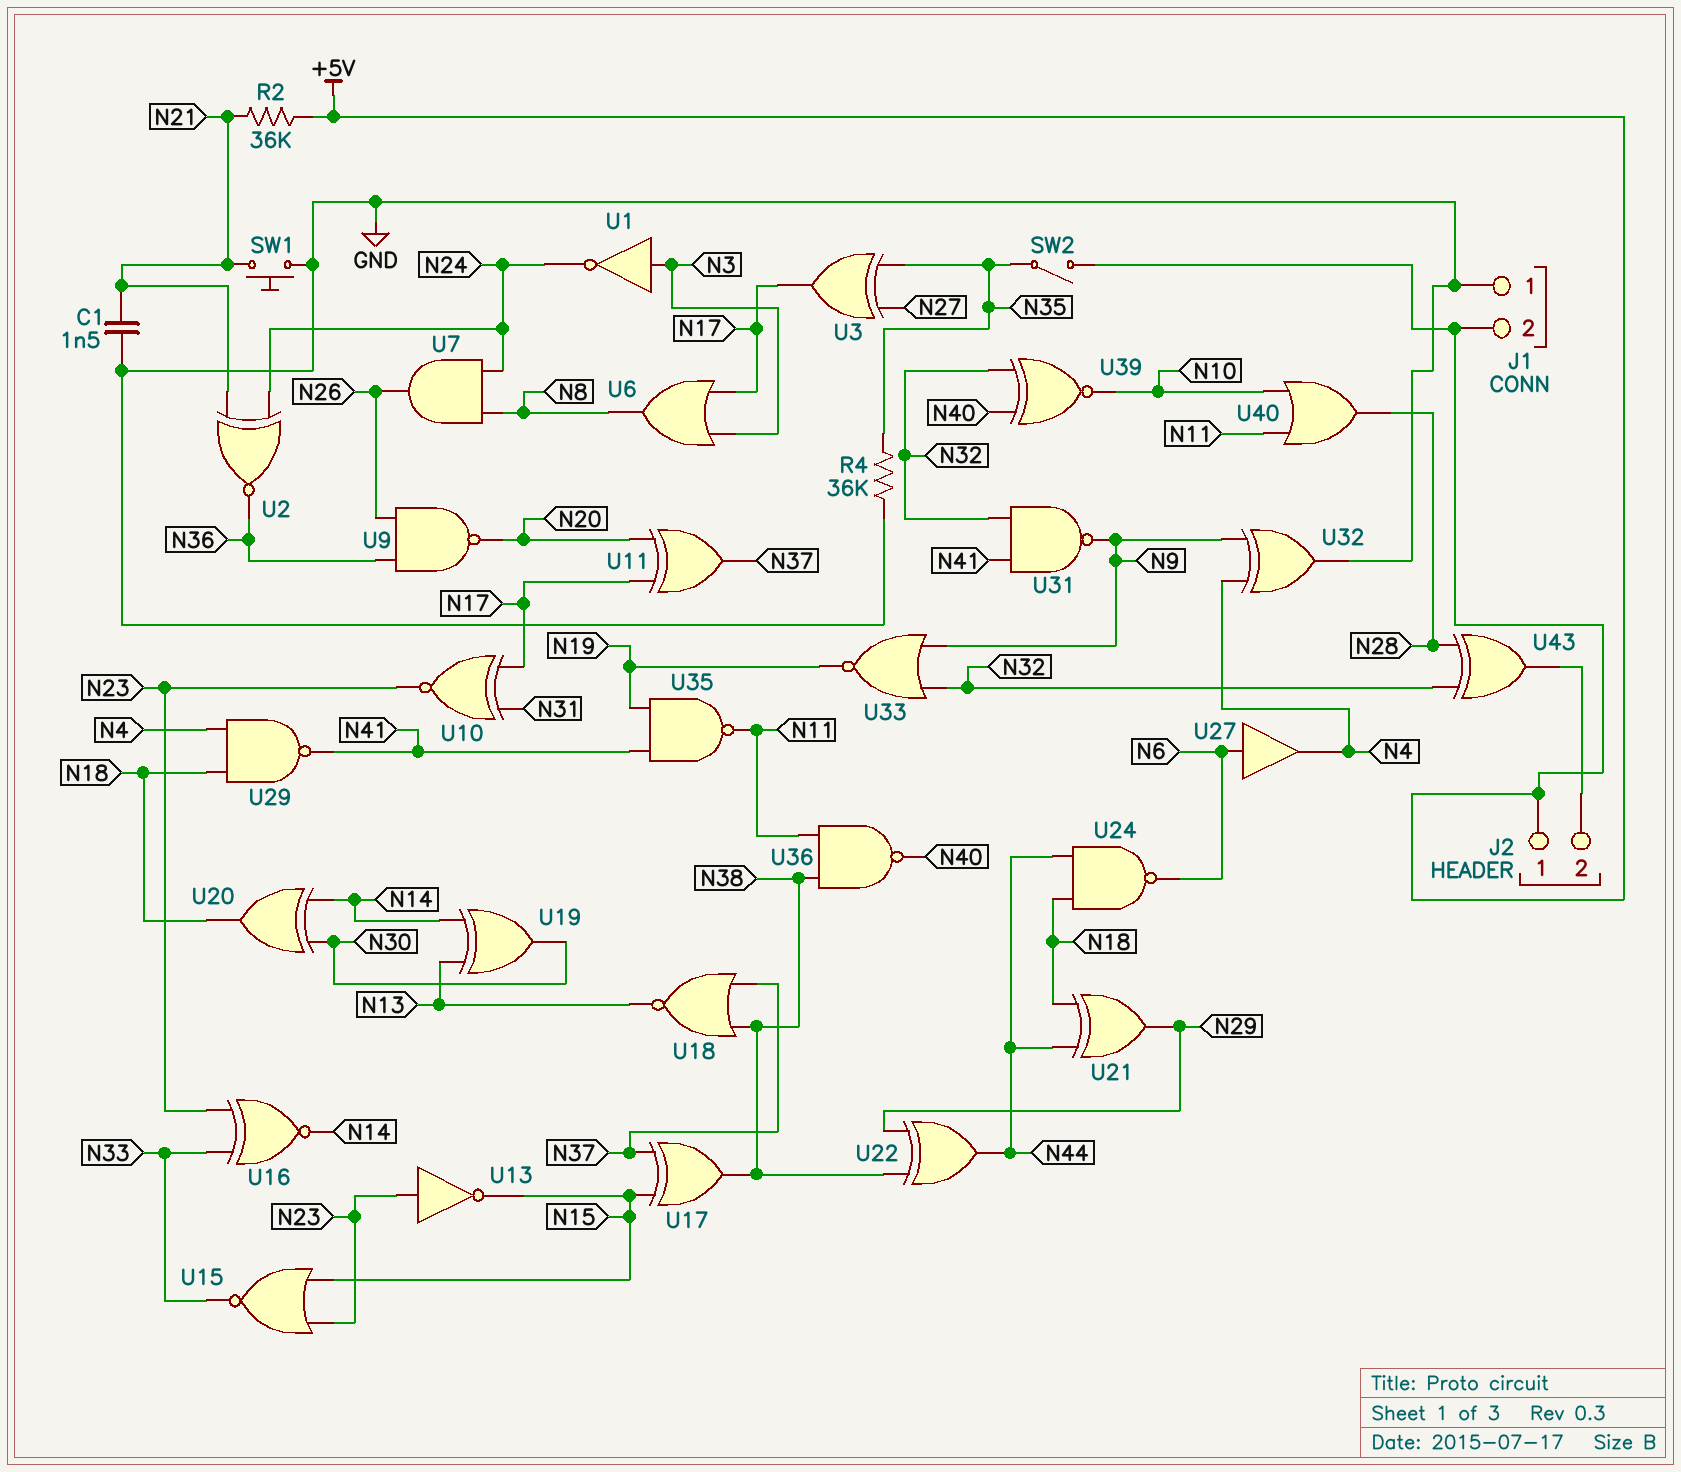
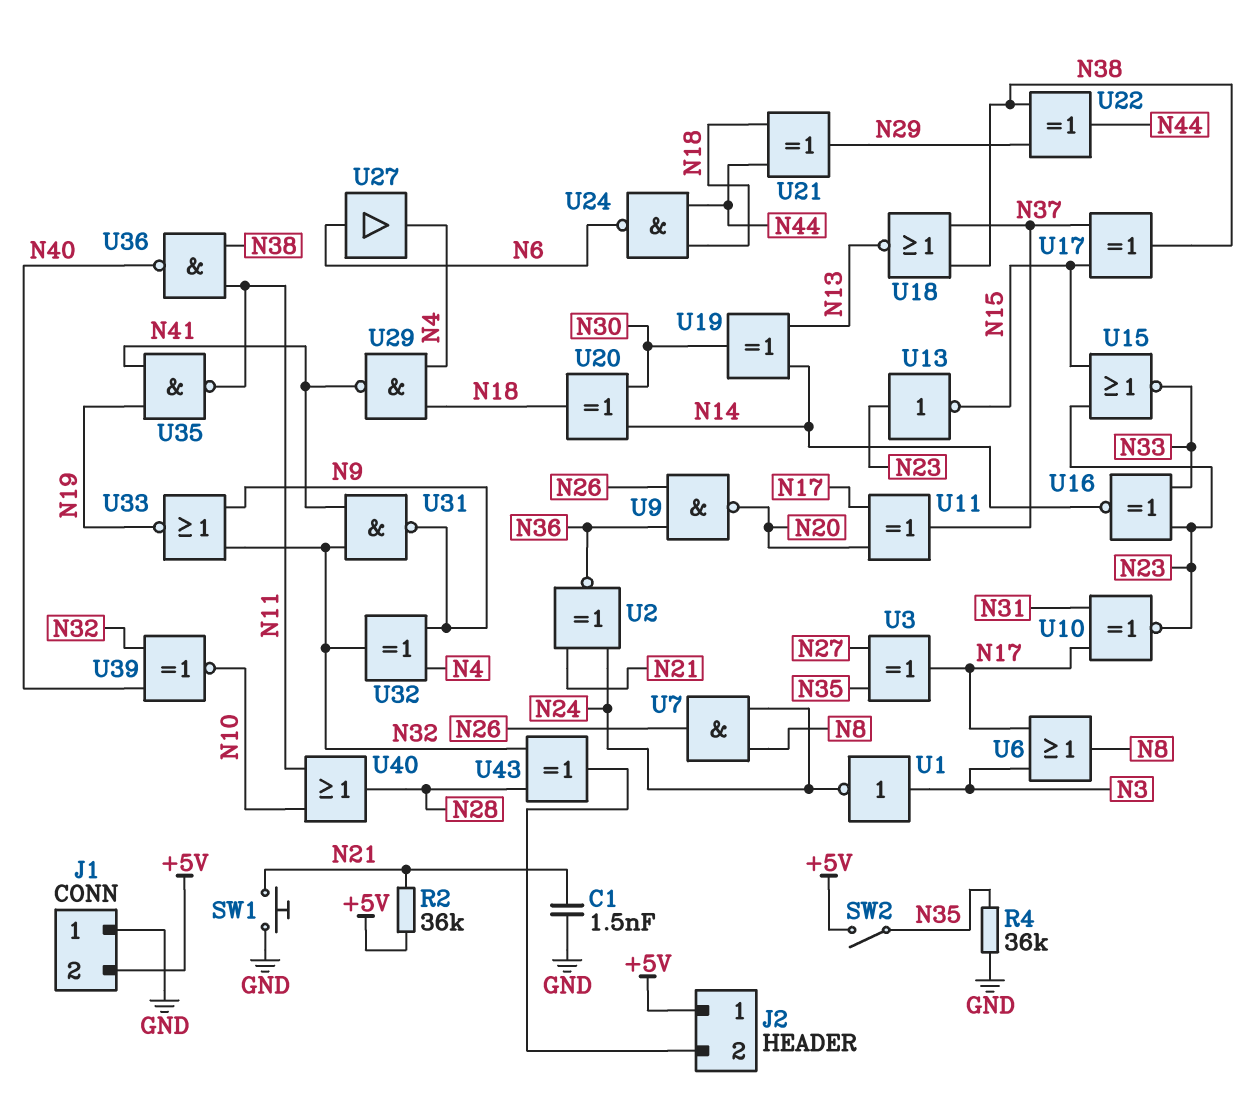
U32: XOR (in N4, in N9, out GND) -> XOR (in N4, in N9, out N32)

